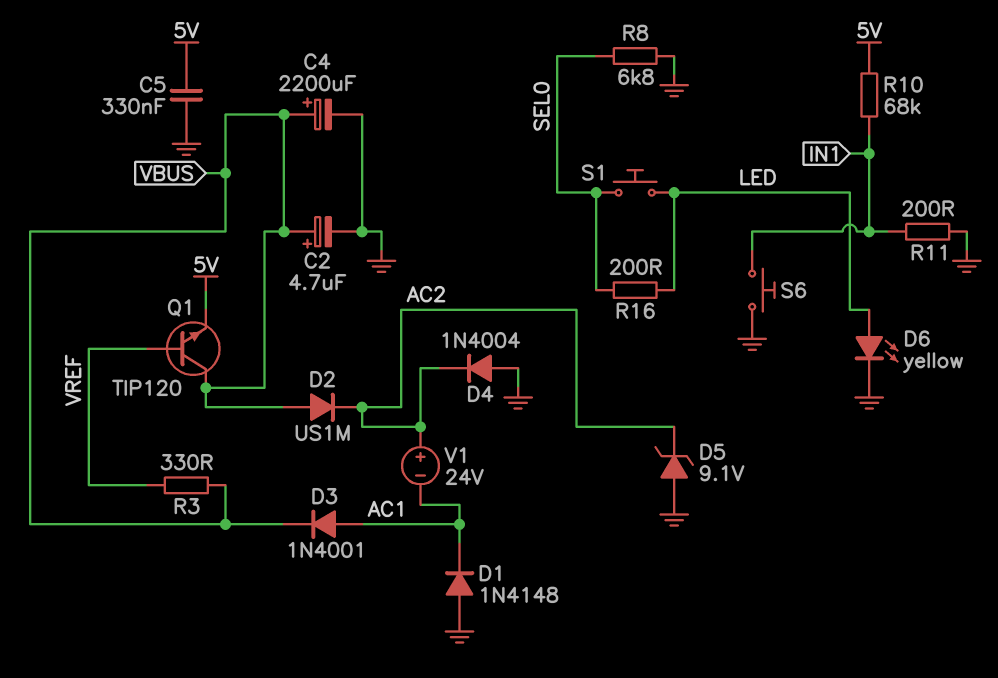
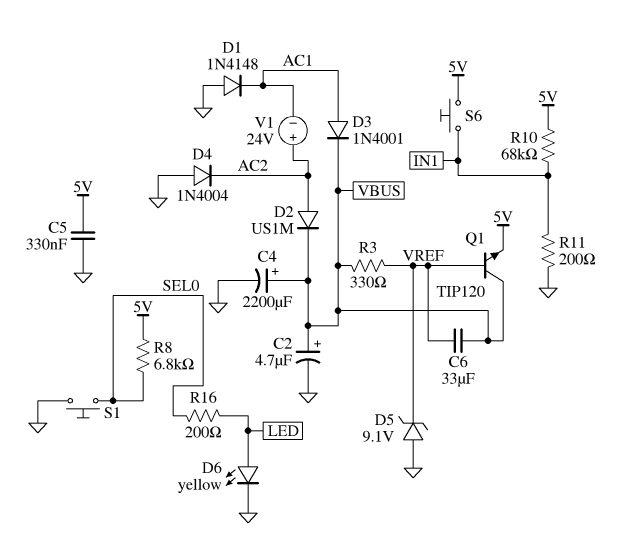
C6: none -> 33uF (VBUS, VREF)
D2: diode US1M (A VBUS, K AC2) -> diode US1M (A AC2, K VBUS)
D5: zener 9.1V (A GND, K AC2) -> zener 9.1V (A GND, K VREF)
R8: 6.8k (GND, SEL0) -> 6.8k (5V, SEL0)
S1: button (LED, SEL0) -> button (GND, SEL0)
S6: button (GND, IN1) -> button (5V, IN1)

